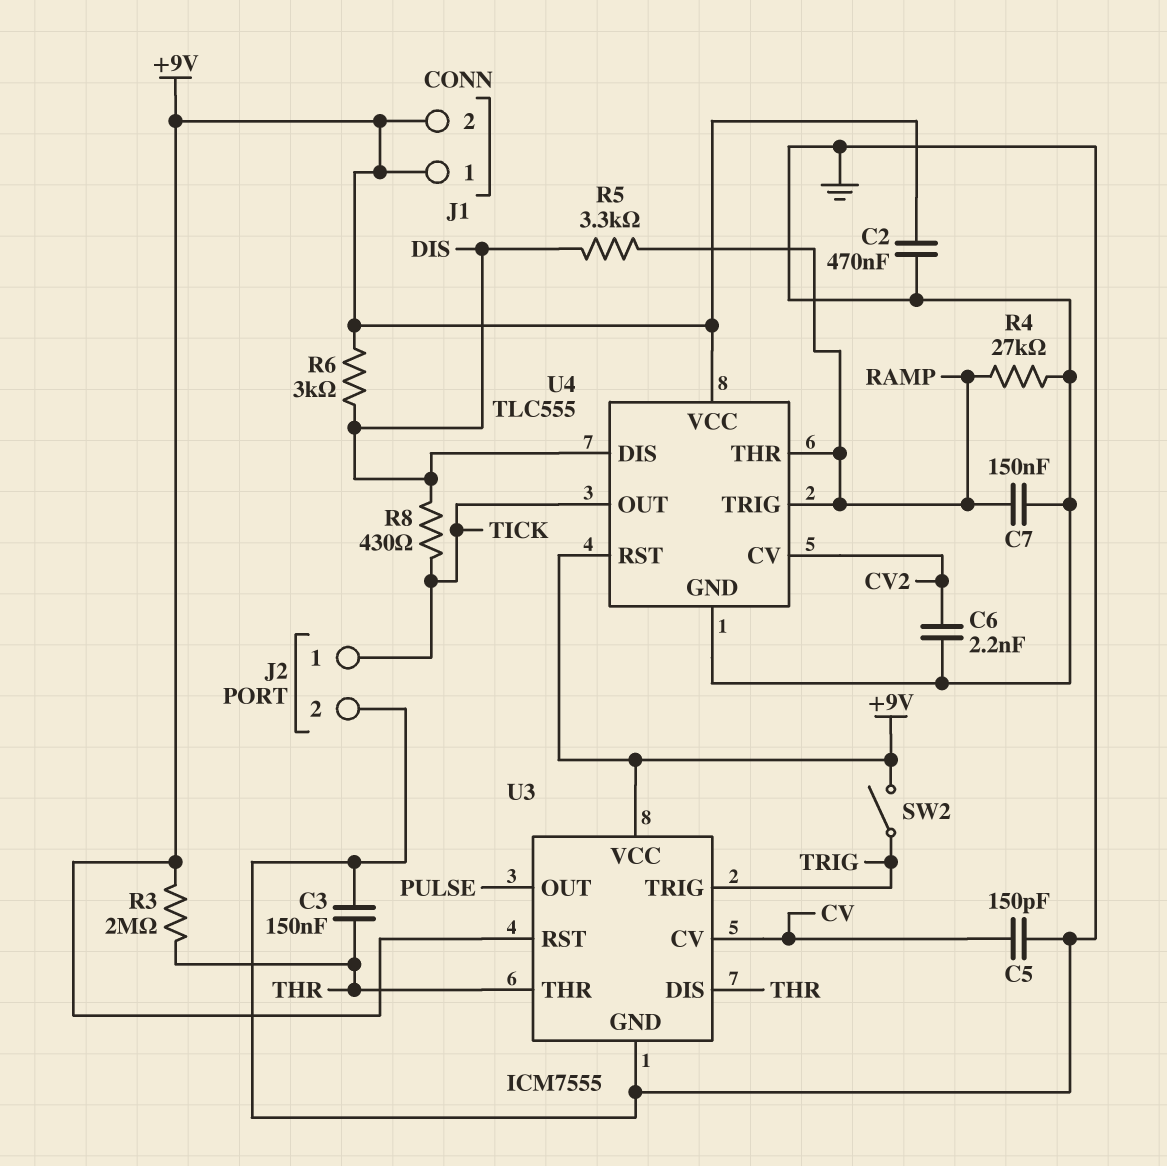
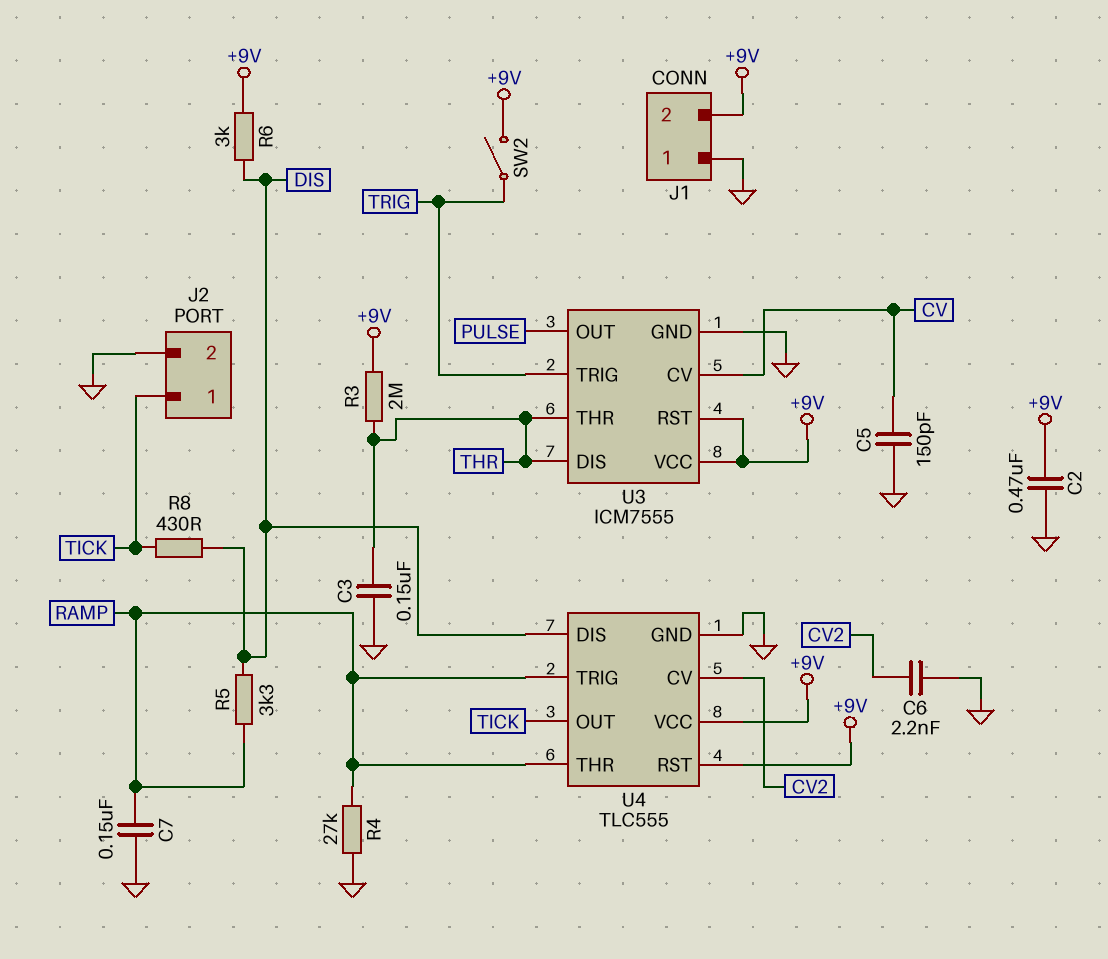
J1 pin 1: +9V -> GND

